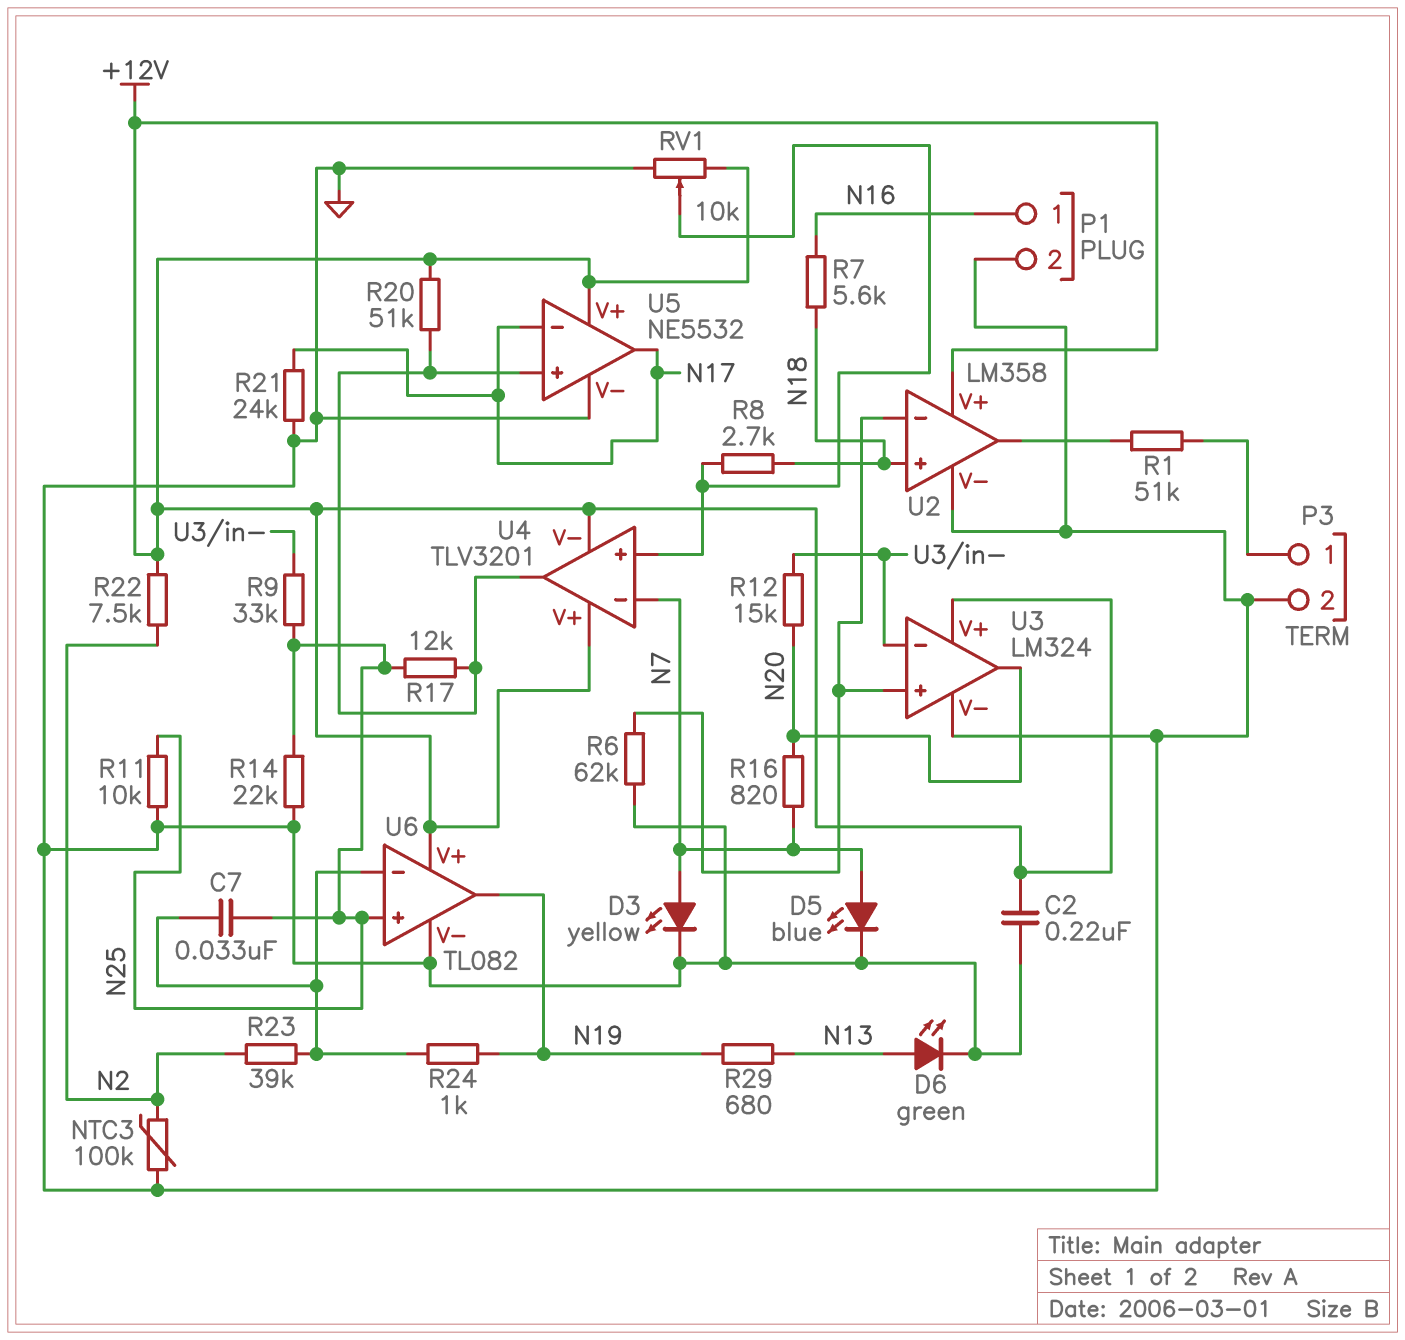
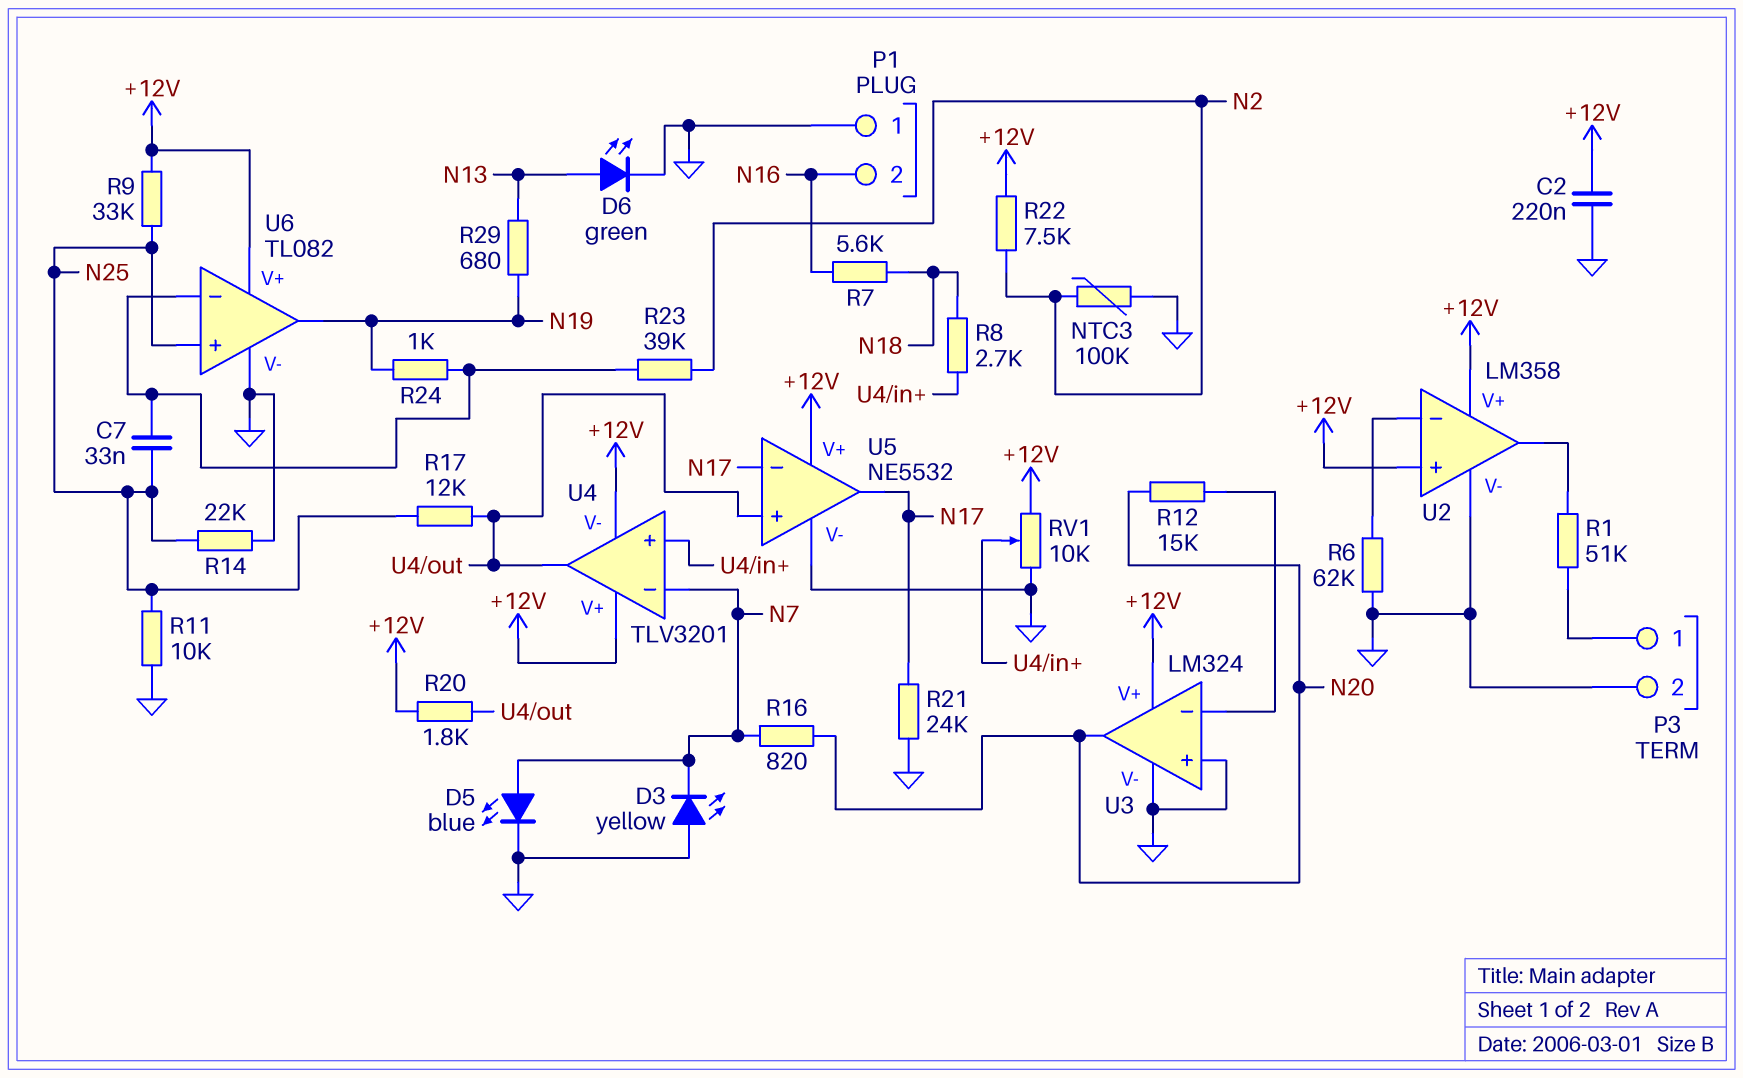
D3: LED yellow (A N7, K GND) -> LED yellow (A GND, K N7)
P1 pin 1: N16 -> GND
P1 pin 2: GND -> N16
R9: 33k (N25, U3/in-) -> 33k (+12V, N25)
R20: 51k (+12V, U4/out) -> 1.8k (+12V, U4/out)
U2 pin in+: N18 -> +12V
U3 pin in+: U2/in- -> GND

